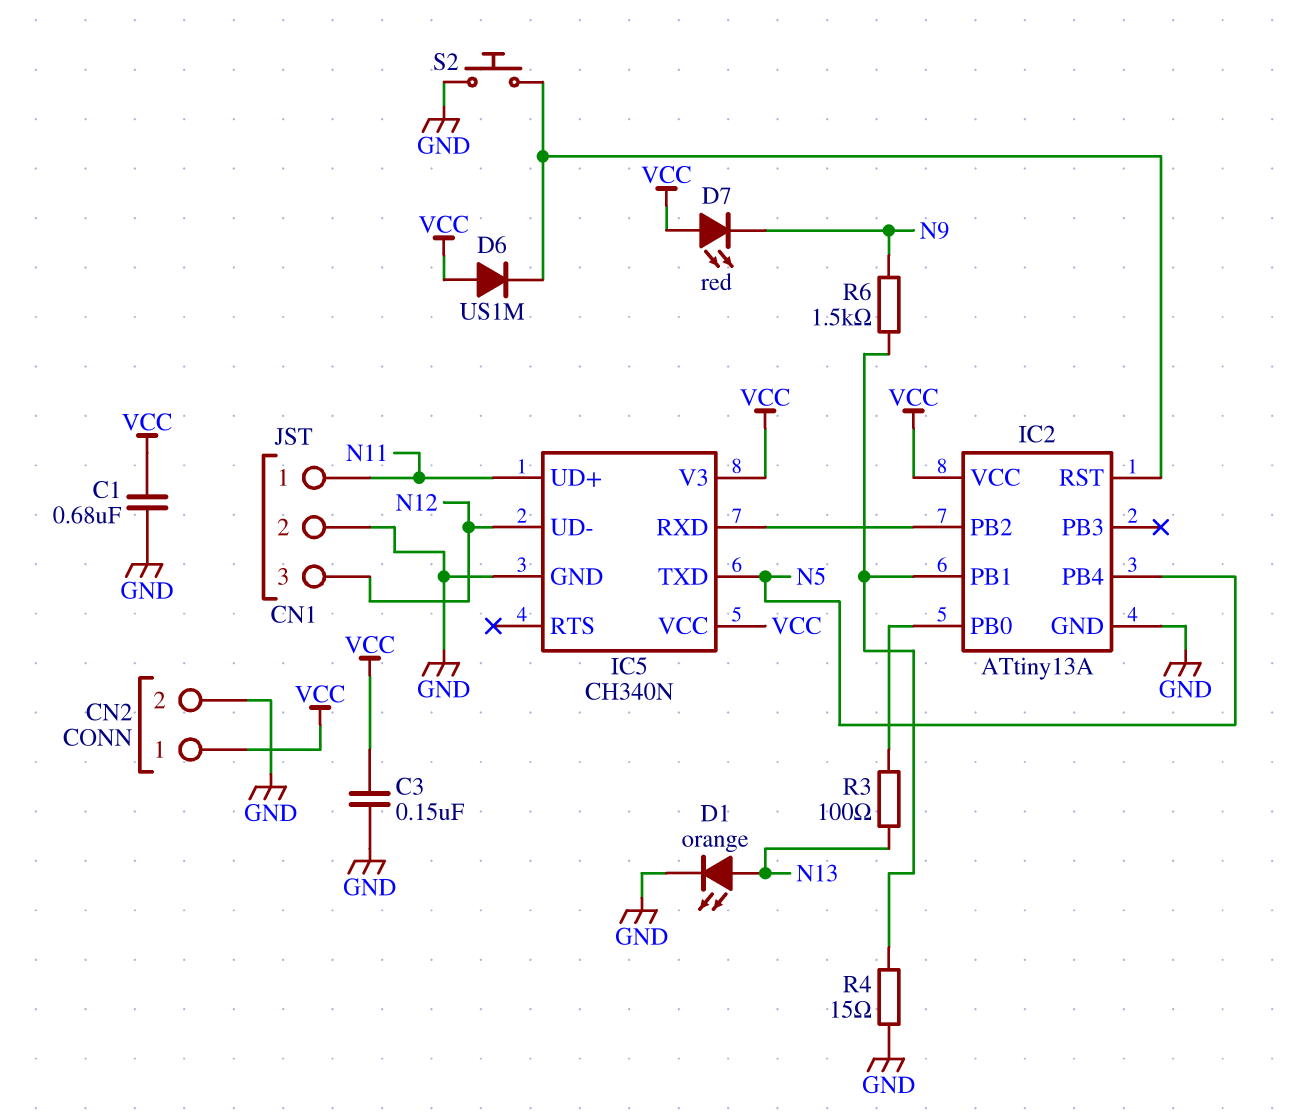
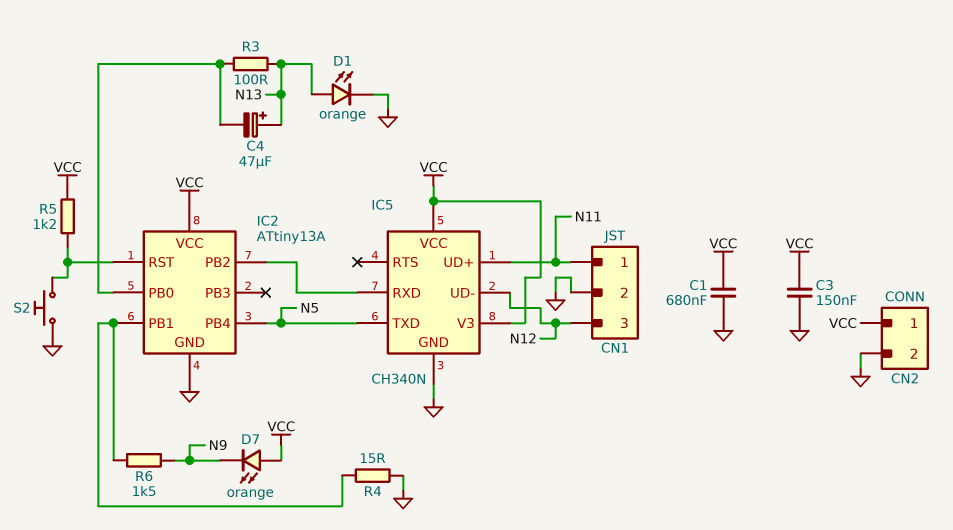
C4: none -> 47uF (plus N13, minus IC2/PB0)
D6: diode US1M (A VCC, K IC2/RST) -> none
D7: LED red (A VCC, K N9) -> LED orange (A VCC, K N9)
R5: none -> 1.2k (IC2/RST, VCC)

